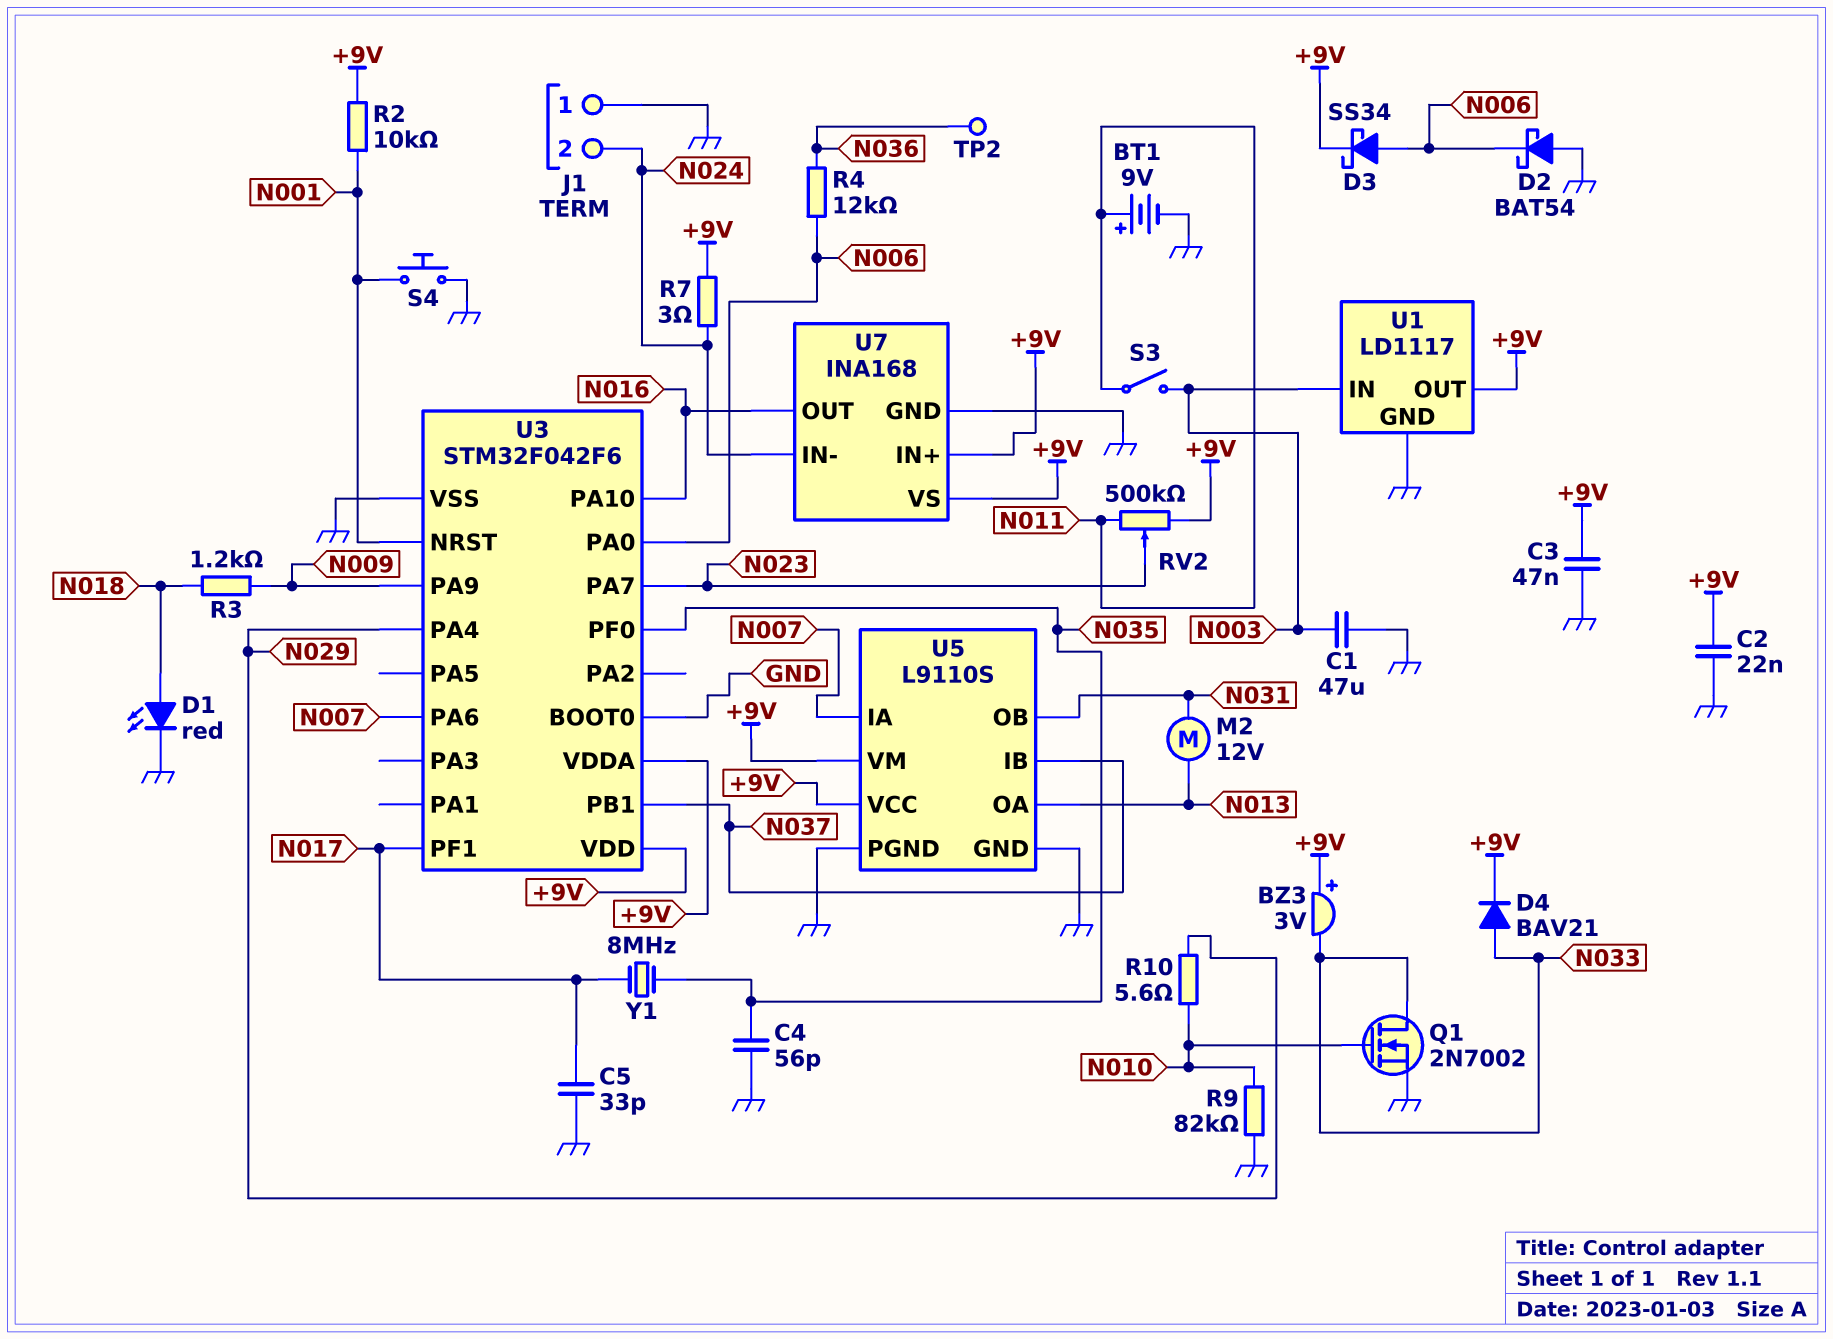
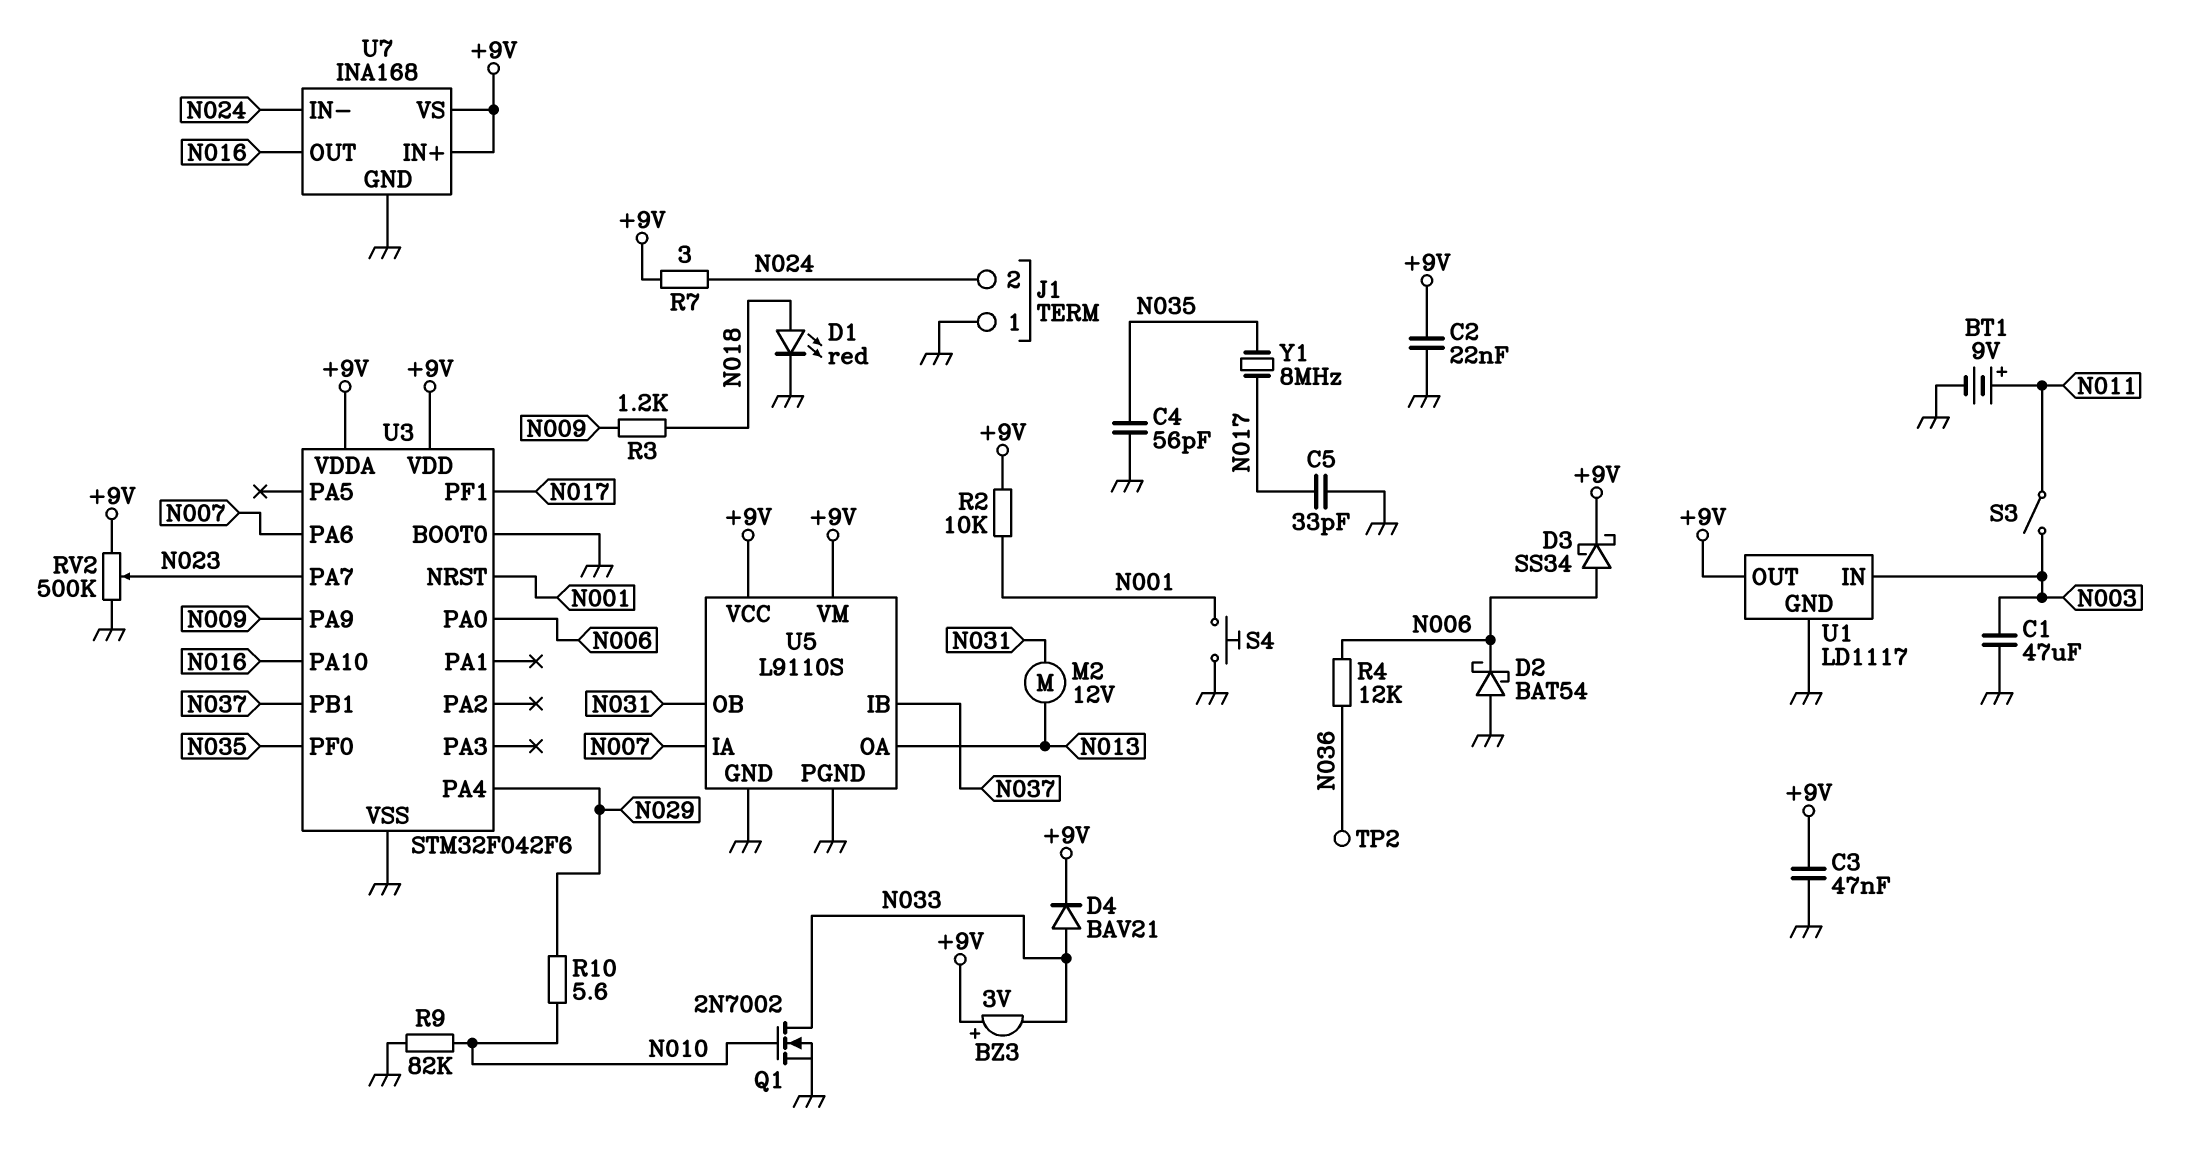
RV2: 500k (+9V, N011, wiper N023) -> 500k (+9V, GND, wiper N023)

